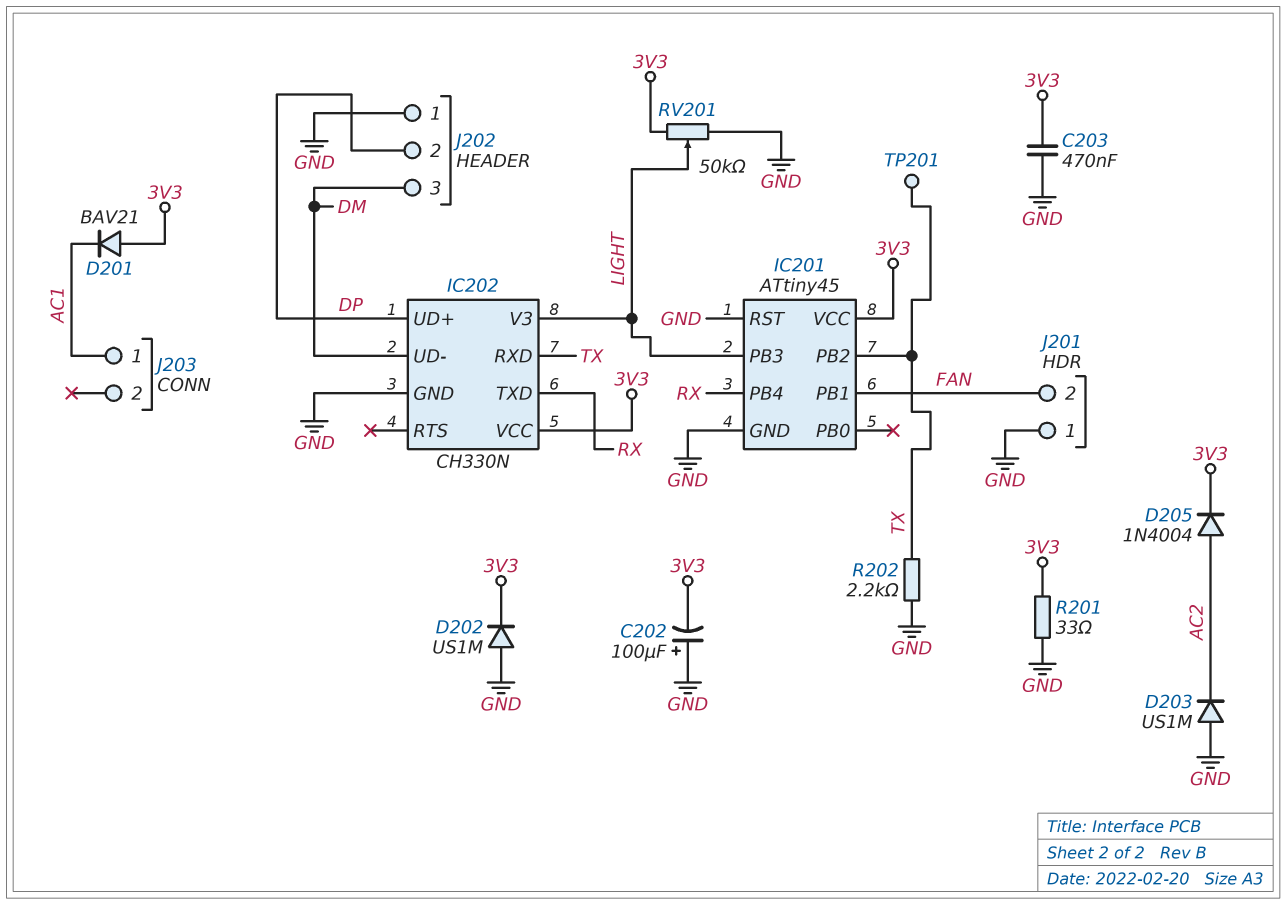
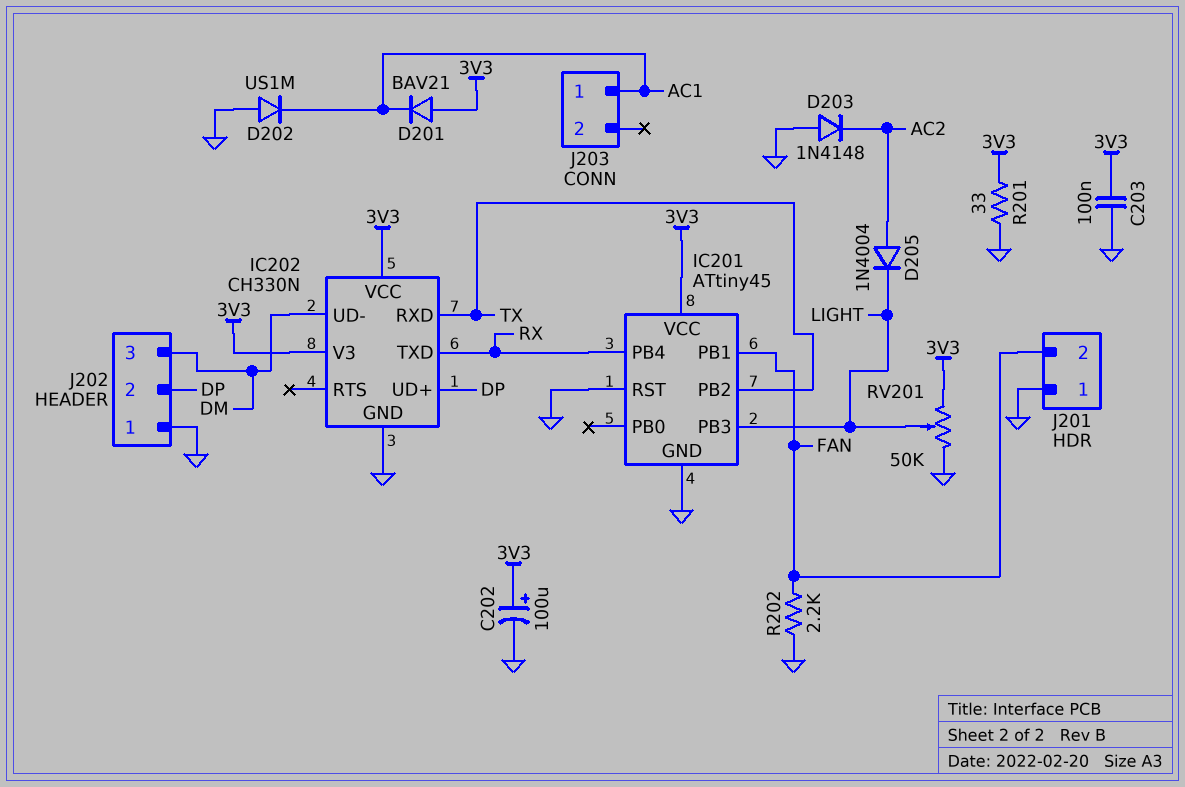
C202: 100uF (plus GND, minus 3V3) -> 100uF (plus 3V3, minus GND)
C203: 470nF (3V3, GND) -> 100nF (3V3, GND)
D202: diode US1M (A GND, K 3V3) -> diode US1M (A GND, K AC1)
D203: diode US1M (A GND, K AC2) -> diode 1N4148 (A GND, K AC2)
D205: diode 1N4004 (A AC2, K 3V3) -> diode 1N4004 (A AC2, K LIGHT)
IC202 pin V3: LIGHT -> 3V3
R202: 2.2k (GND, TX) -> 2.2k (FAN, GND)
TP201: test point (TX) -> none

